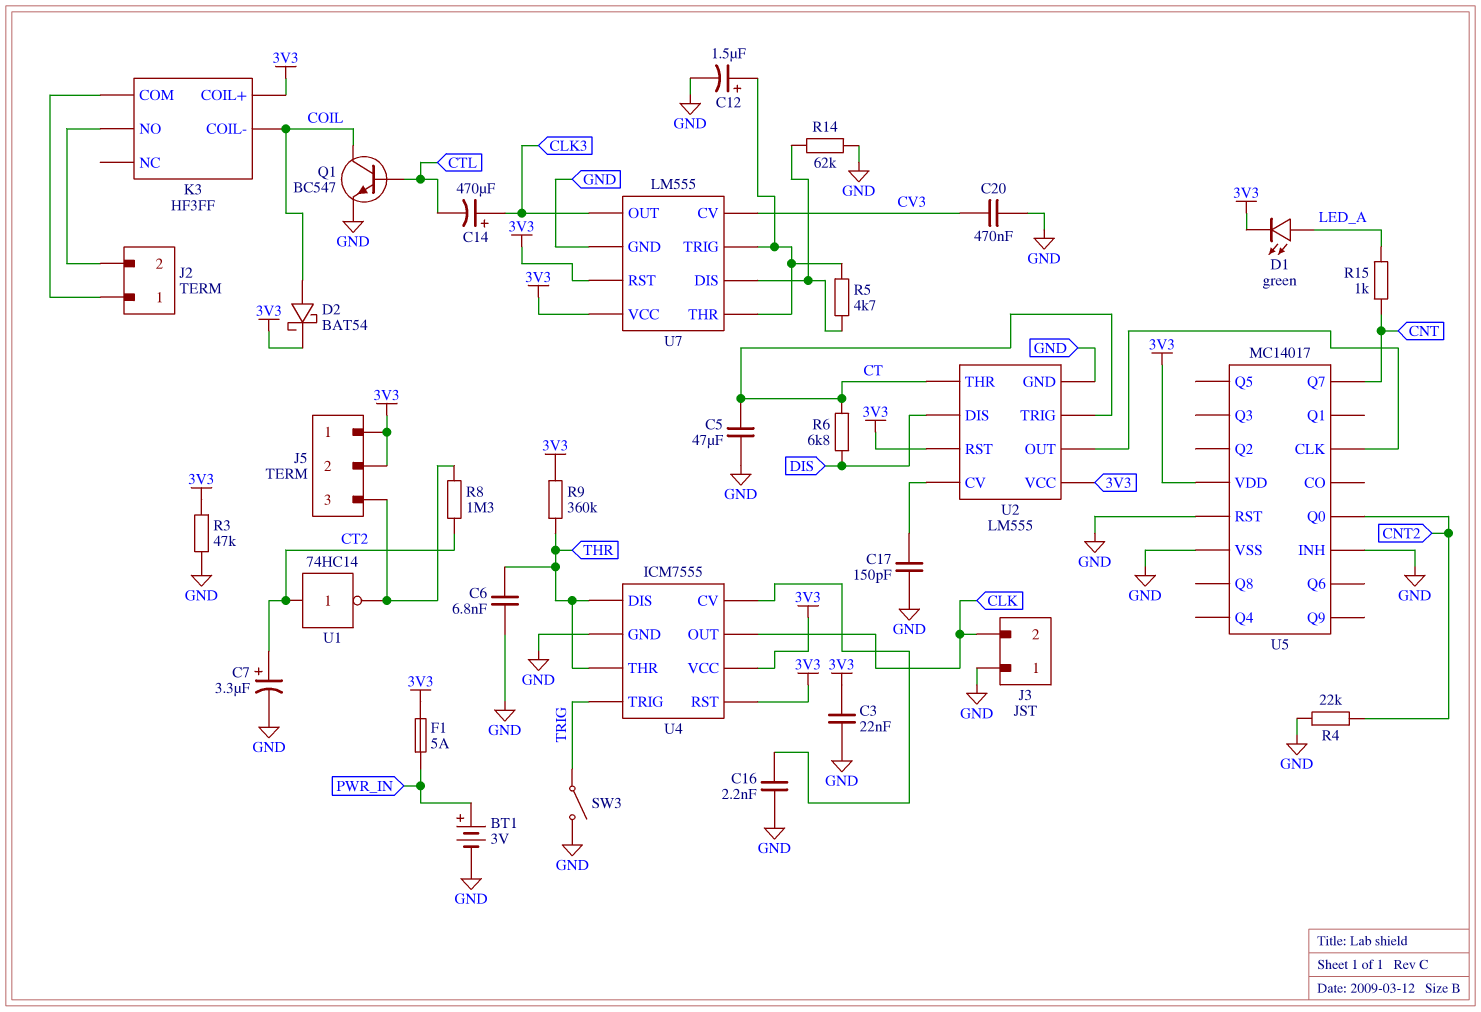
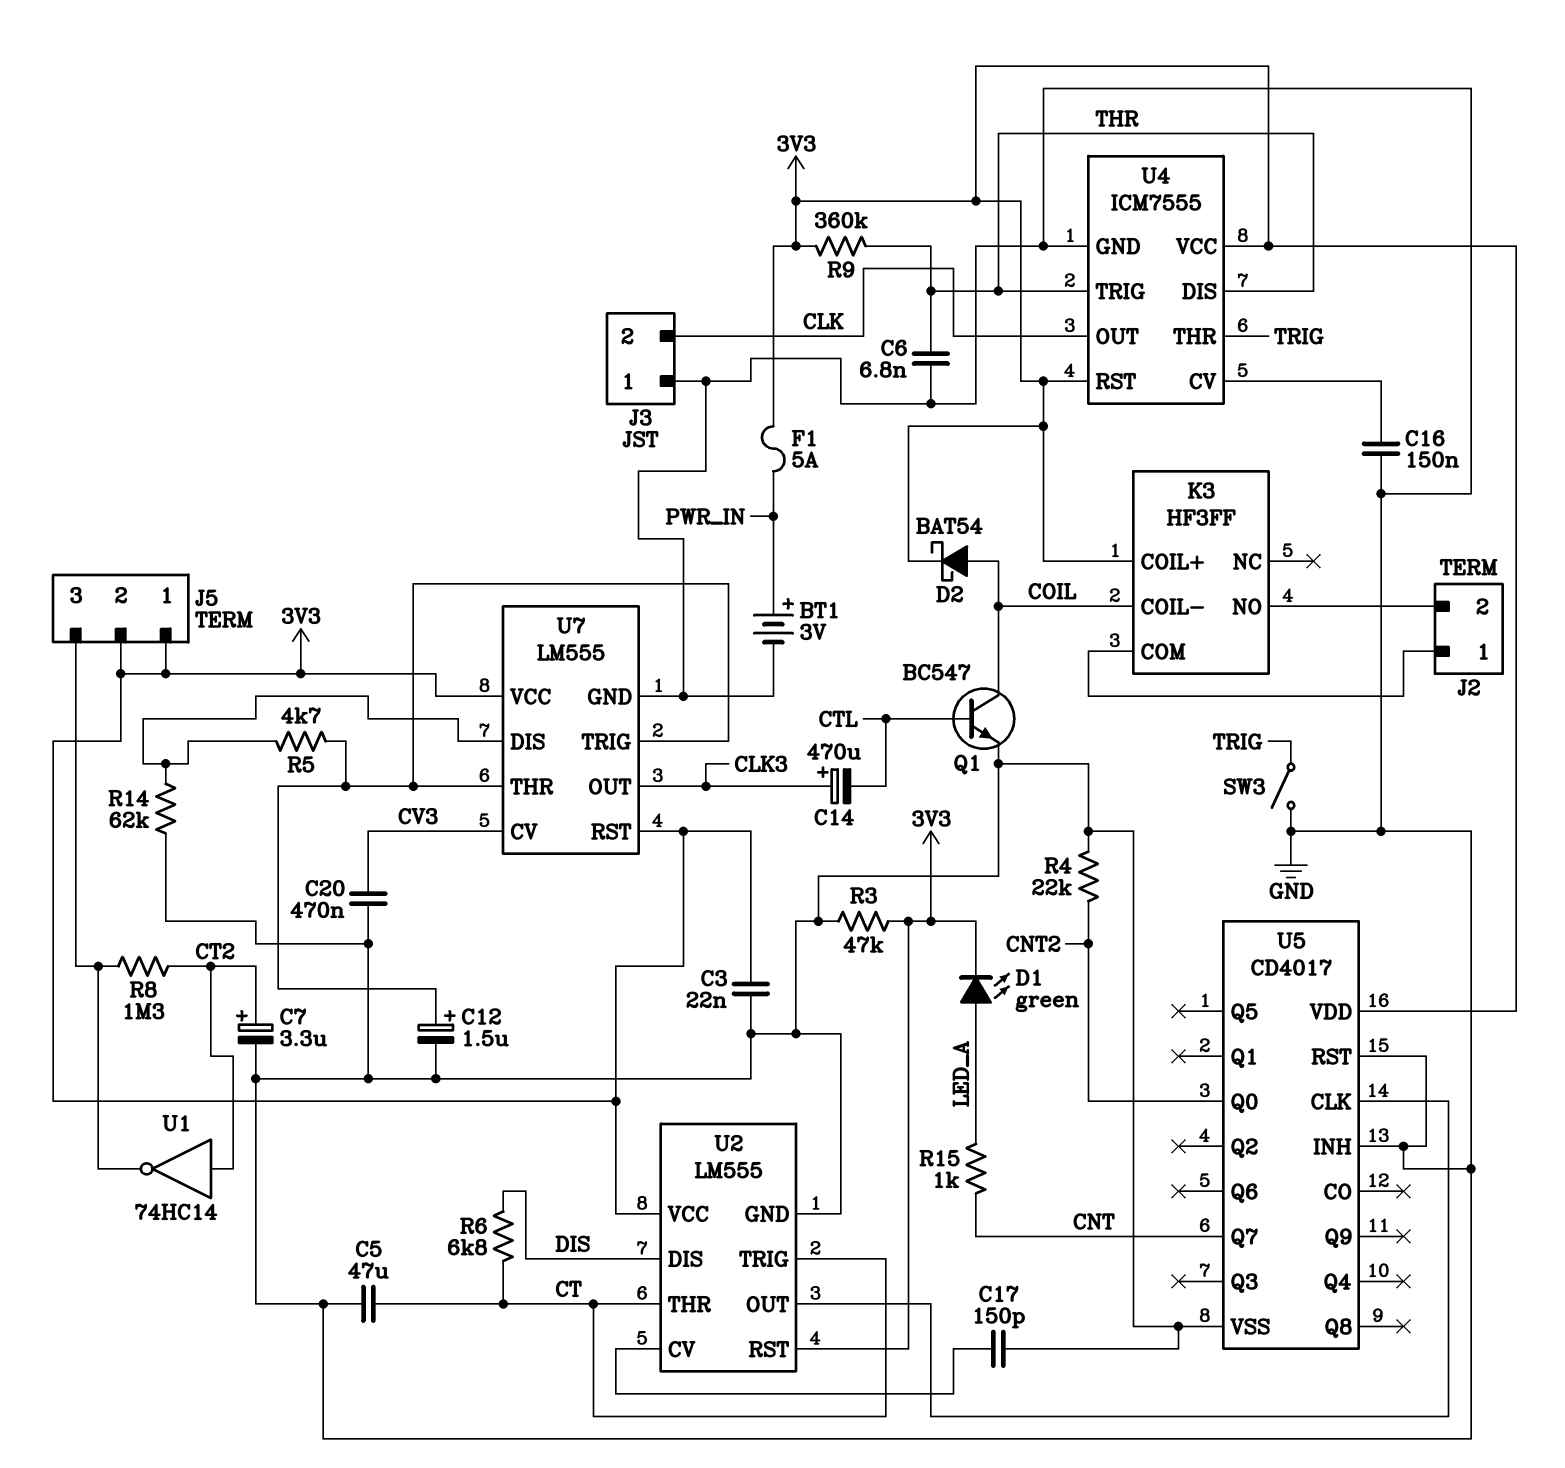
C16: 2.2nF (GND, U4/CV) -> 150nF (GND, U4/CV)
U4 pin THR: THR -> TRIG
U4 pin TRIG: TRIG -> THR
U5: MC14017 -> CD4017

